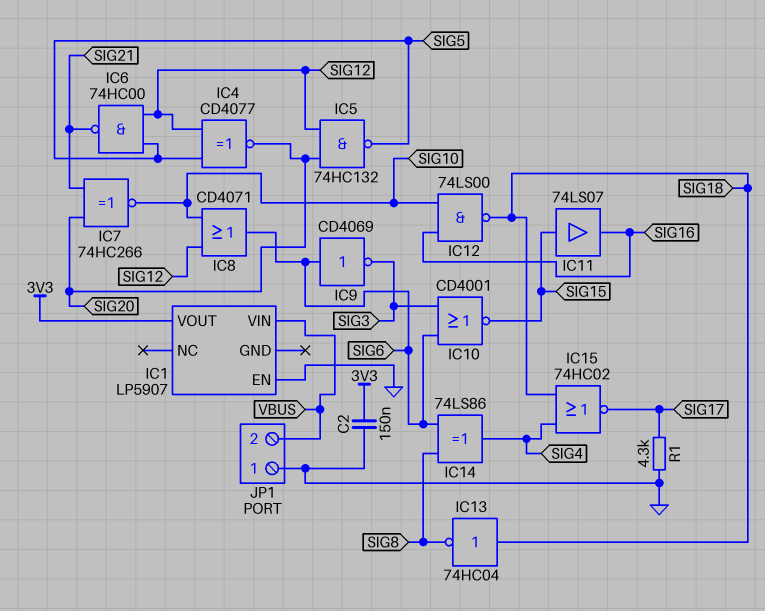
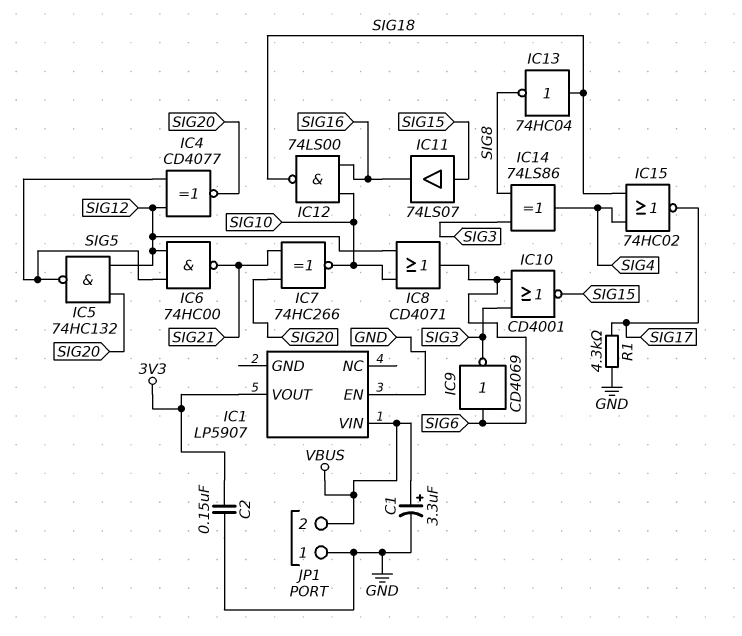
C1: none -> 3.3uF (plus VBUS, minus GND)
IC14: XOR 74LS86 (in SIG6, in SIG8, out SIG4) -> XOR 74LS86 (in SIG3, in SIG8, out SIG4)

